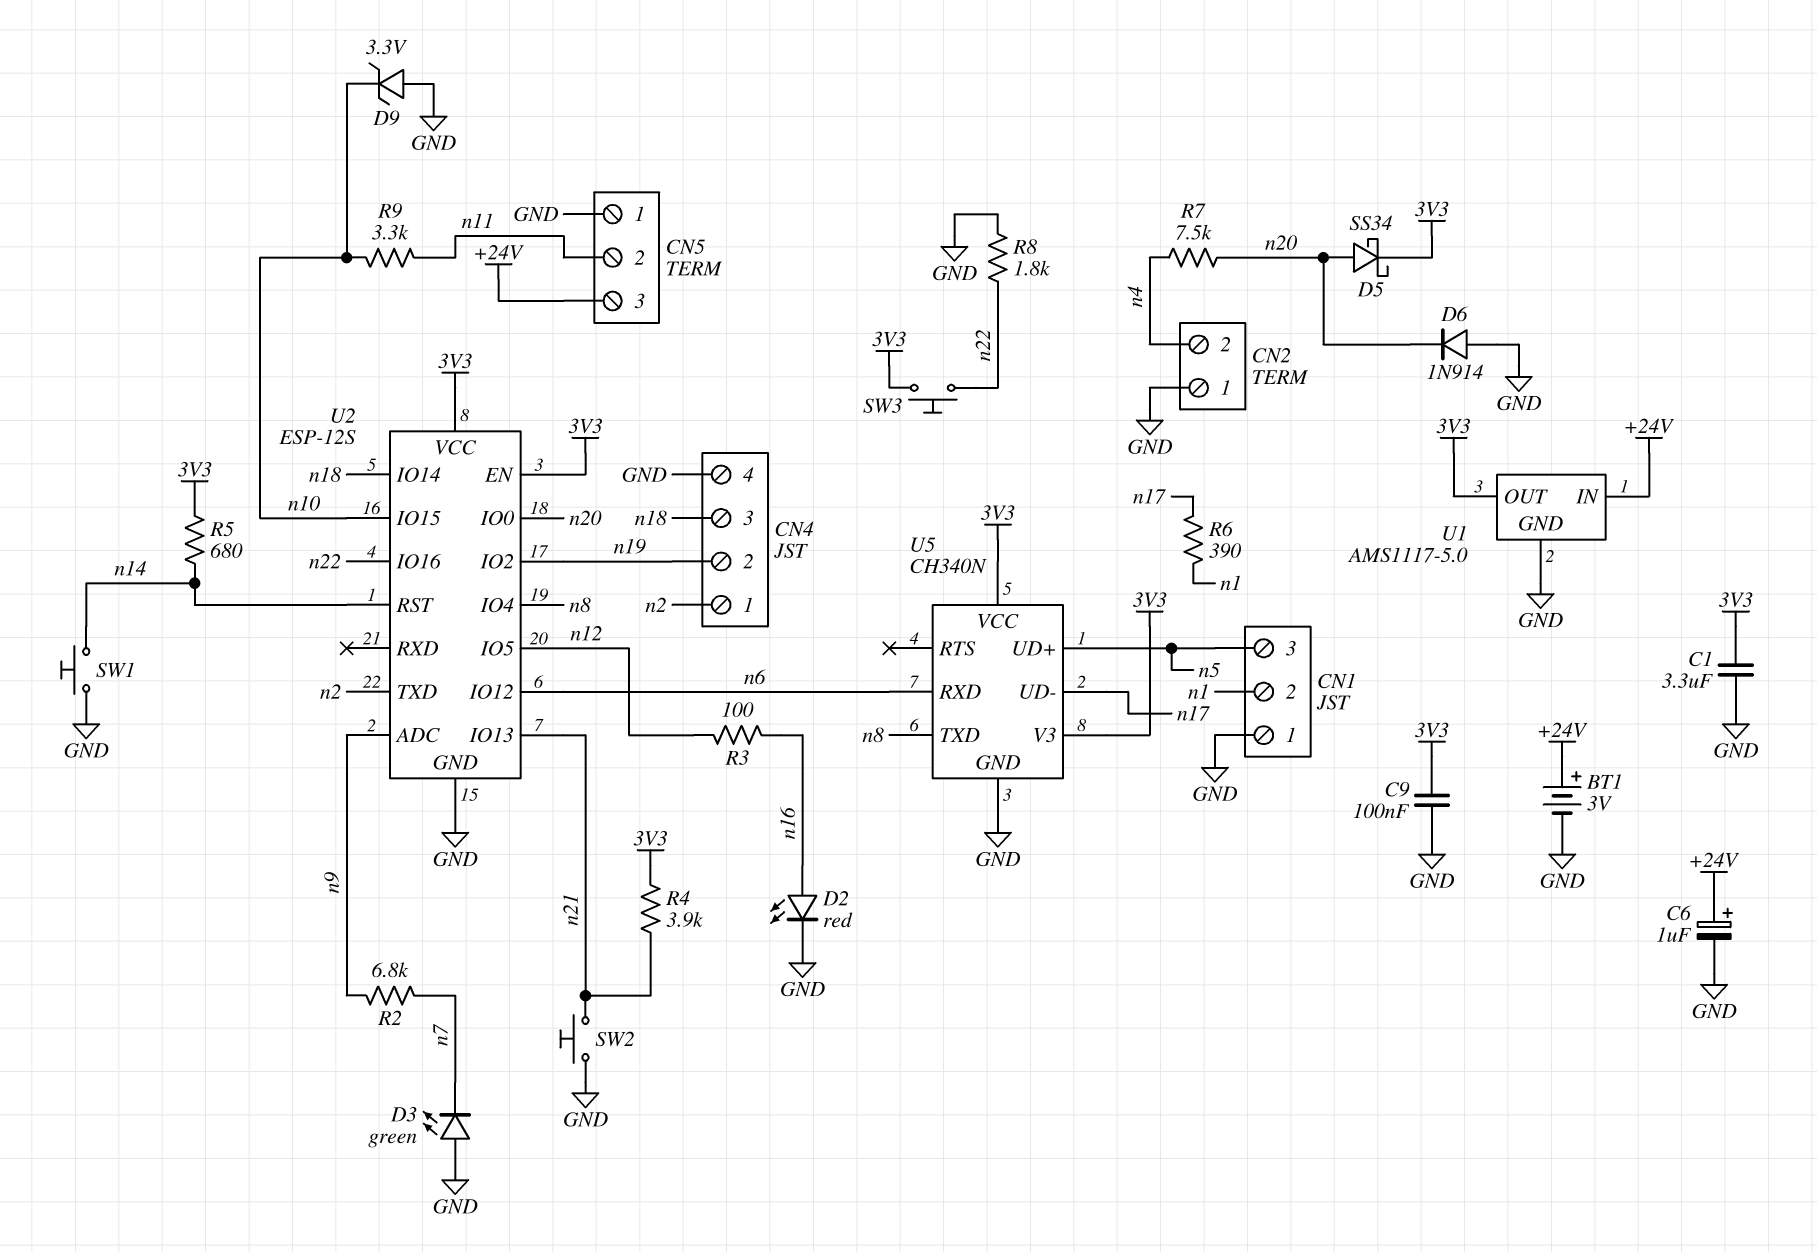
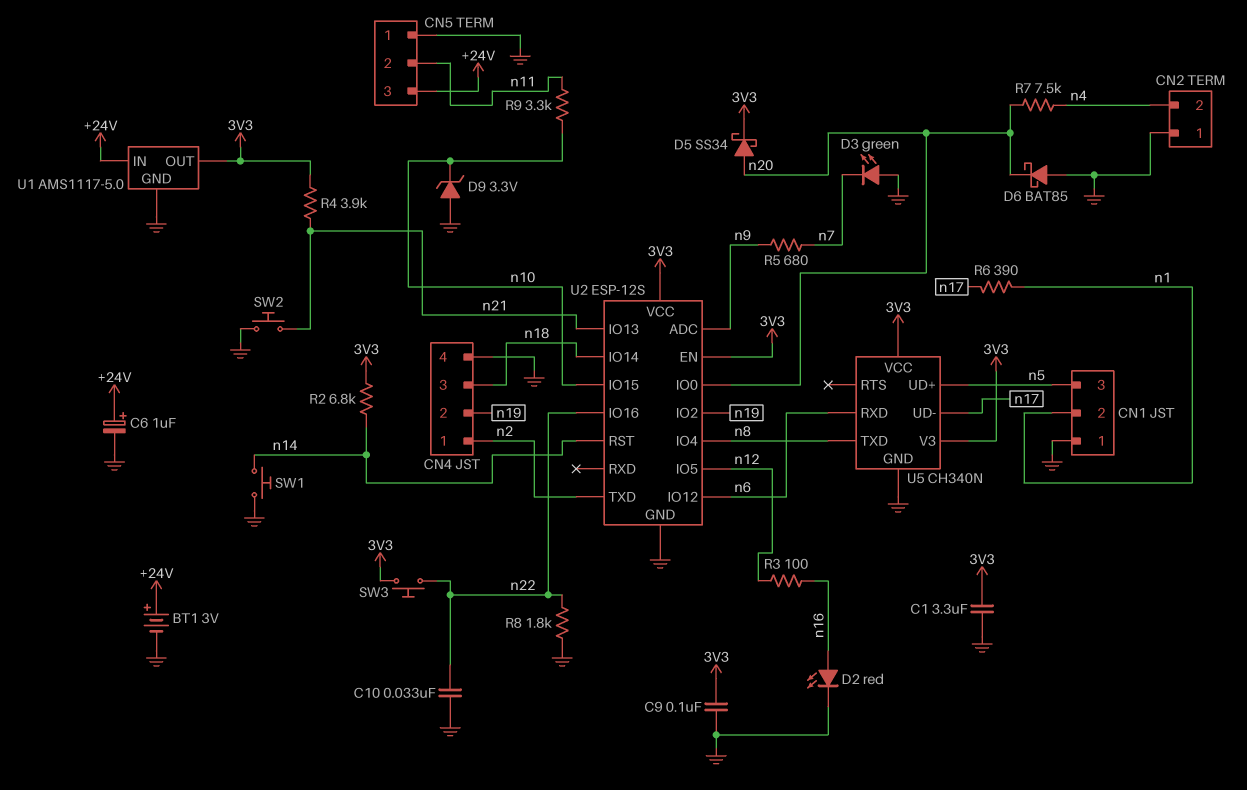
C10: none -> 33nF (GND, n22)
D6: diode 1N914 (A GND, K n20) -> schottky BAT85 (A GND, K n20)
R2: 6.8k (n7, n9) -> 6.8k (3V3, n14)
R5: 680 (3V3, n14) -> 680 (n7, n9)

